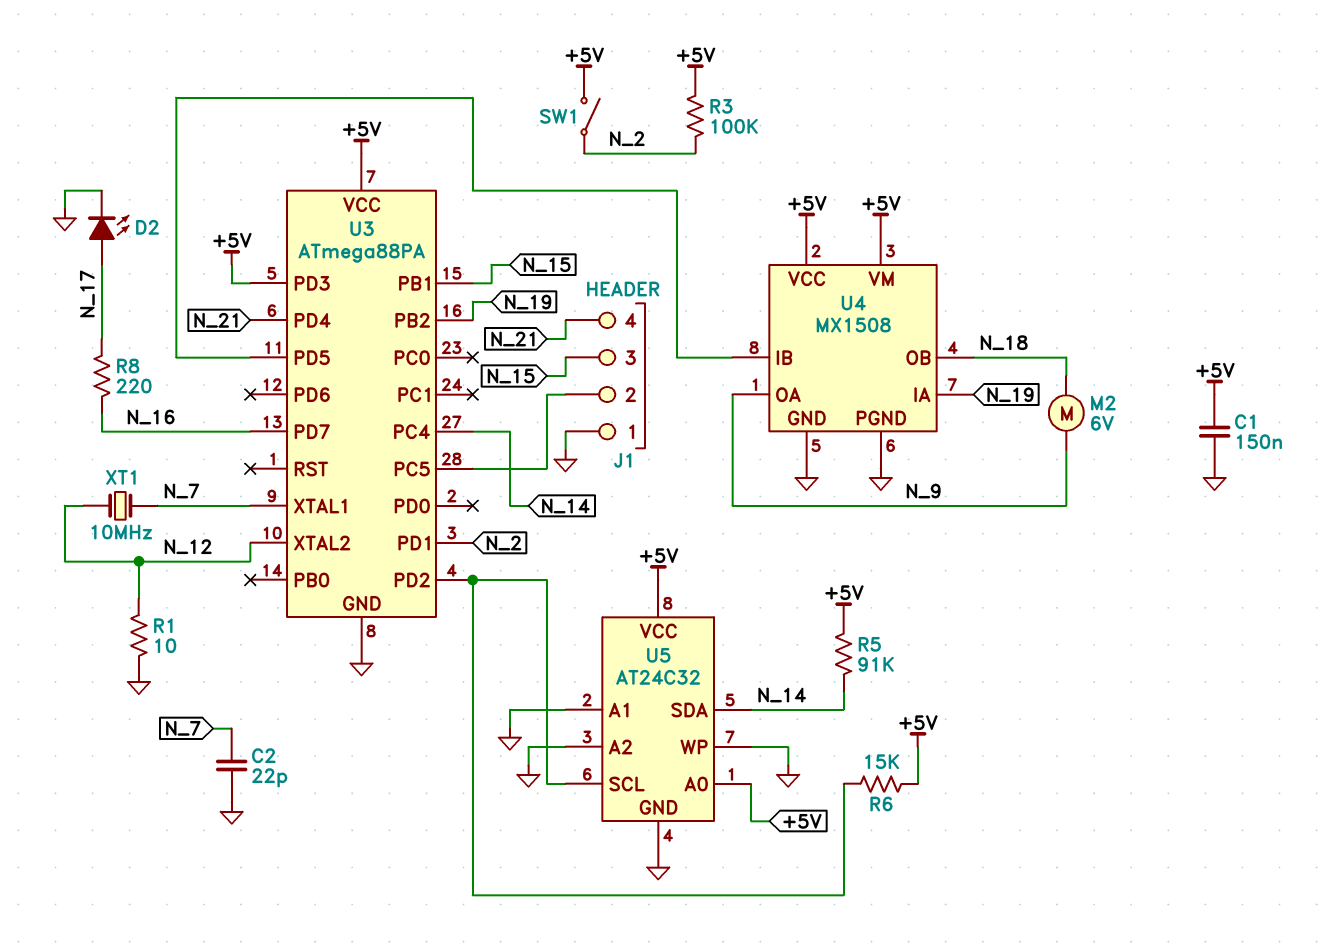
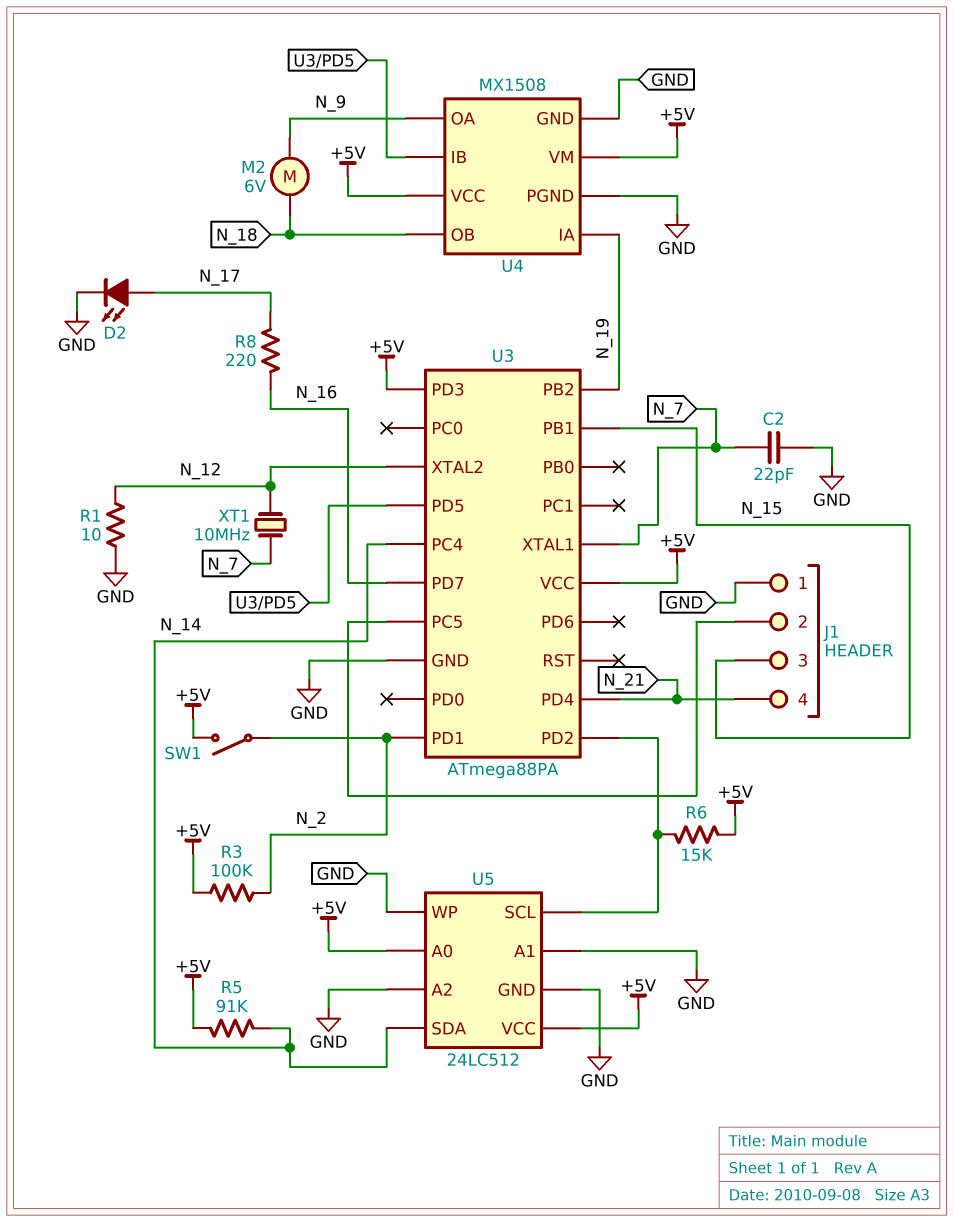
C1: 150nF (+5V, GND) -> none
U5: AT24C32 -> 24LC512

